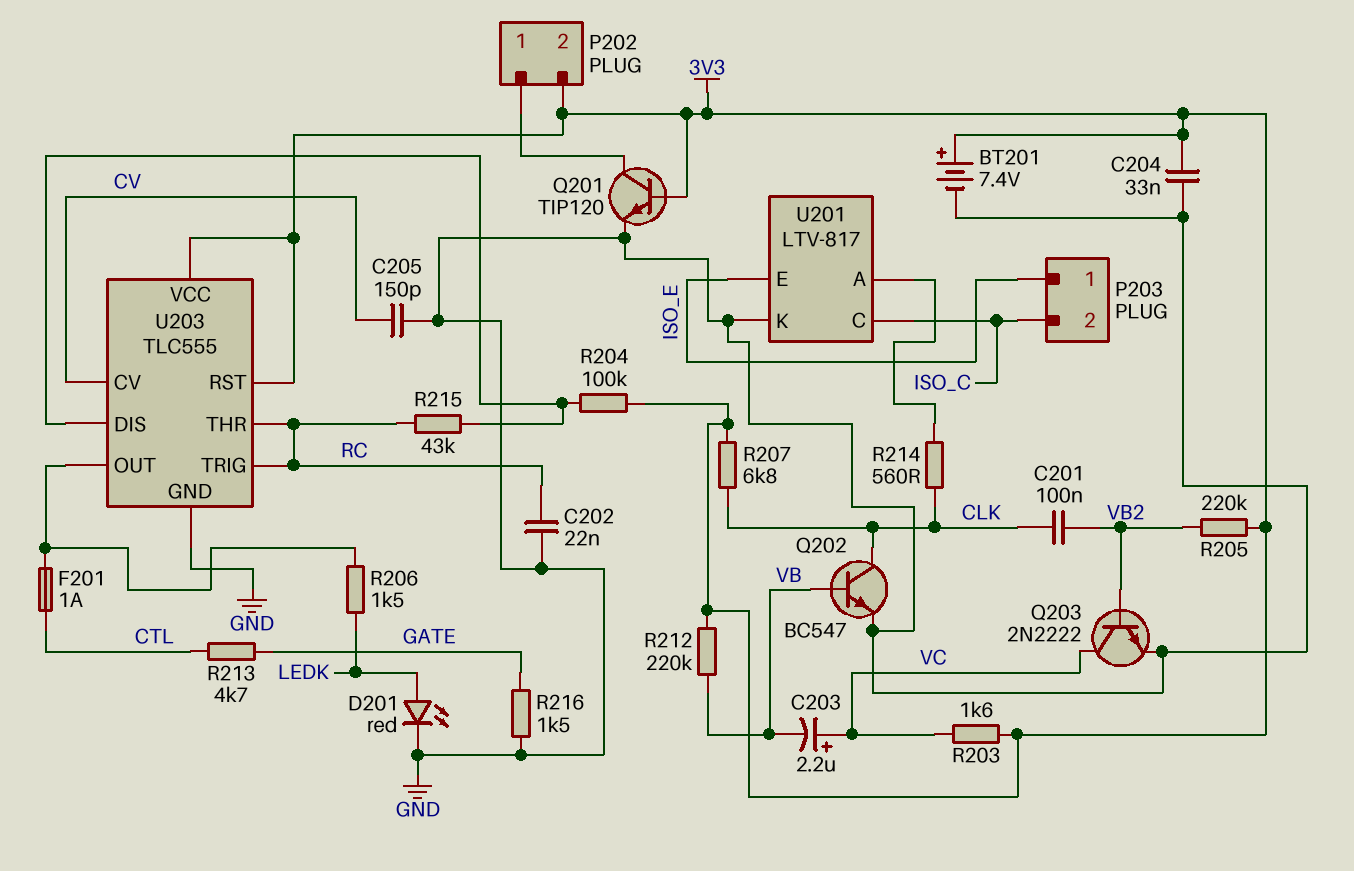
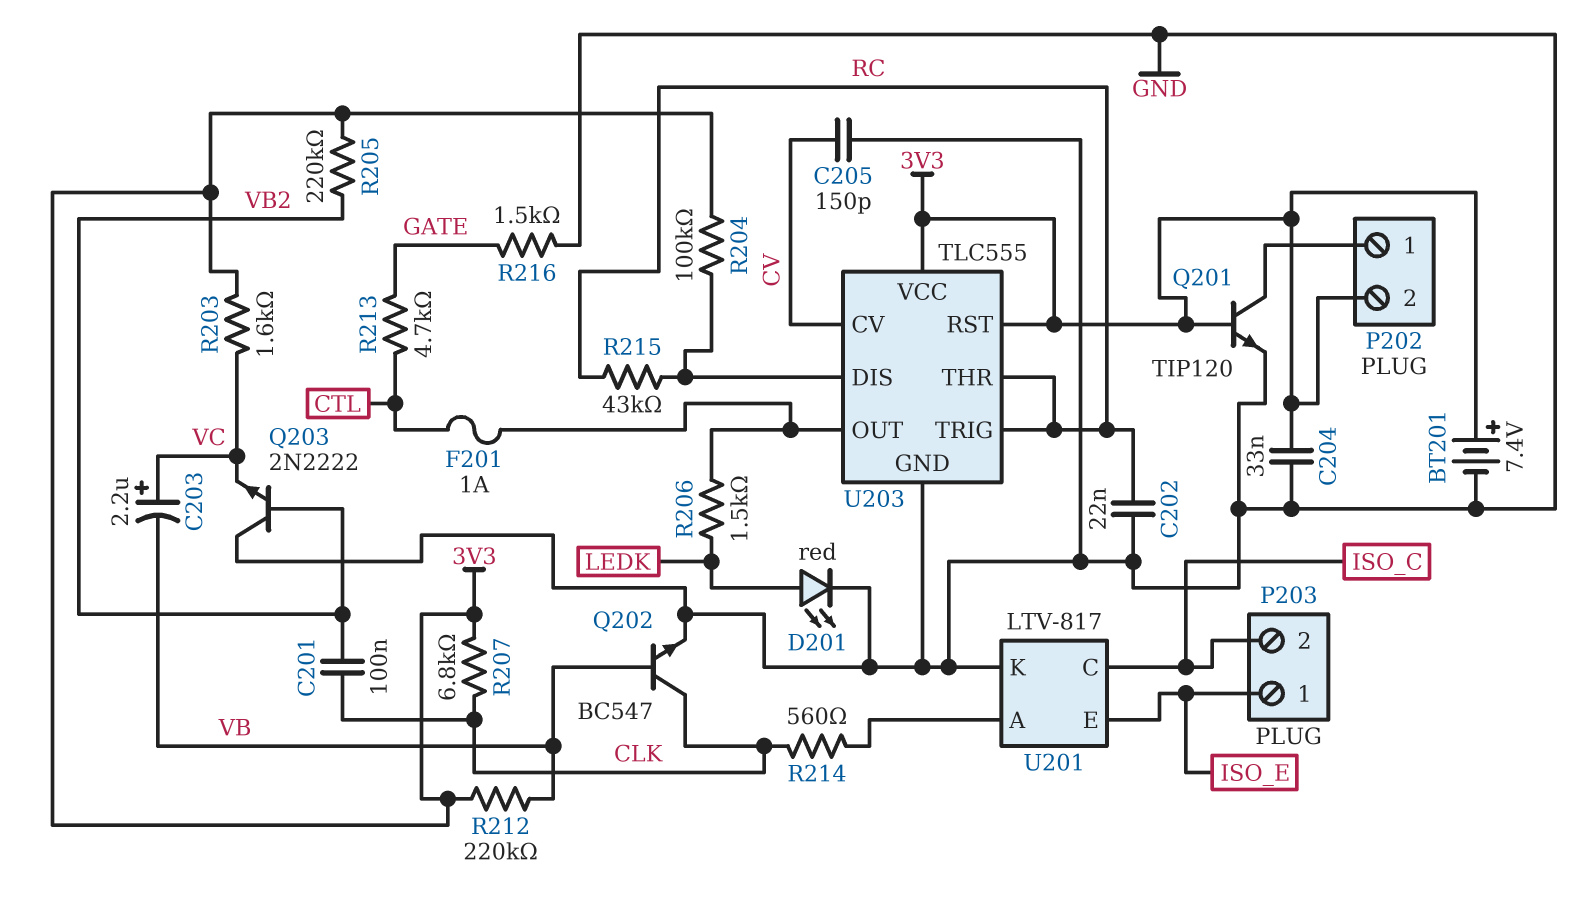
Q203: NPN 2N2222 (B VB2, C VC, E GND) -> NPN 2N2222 (B VB2, C GND, E VC)

